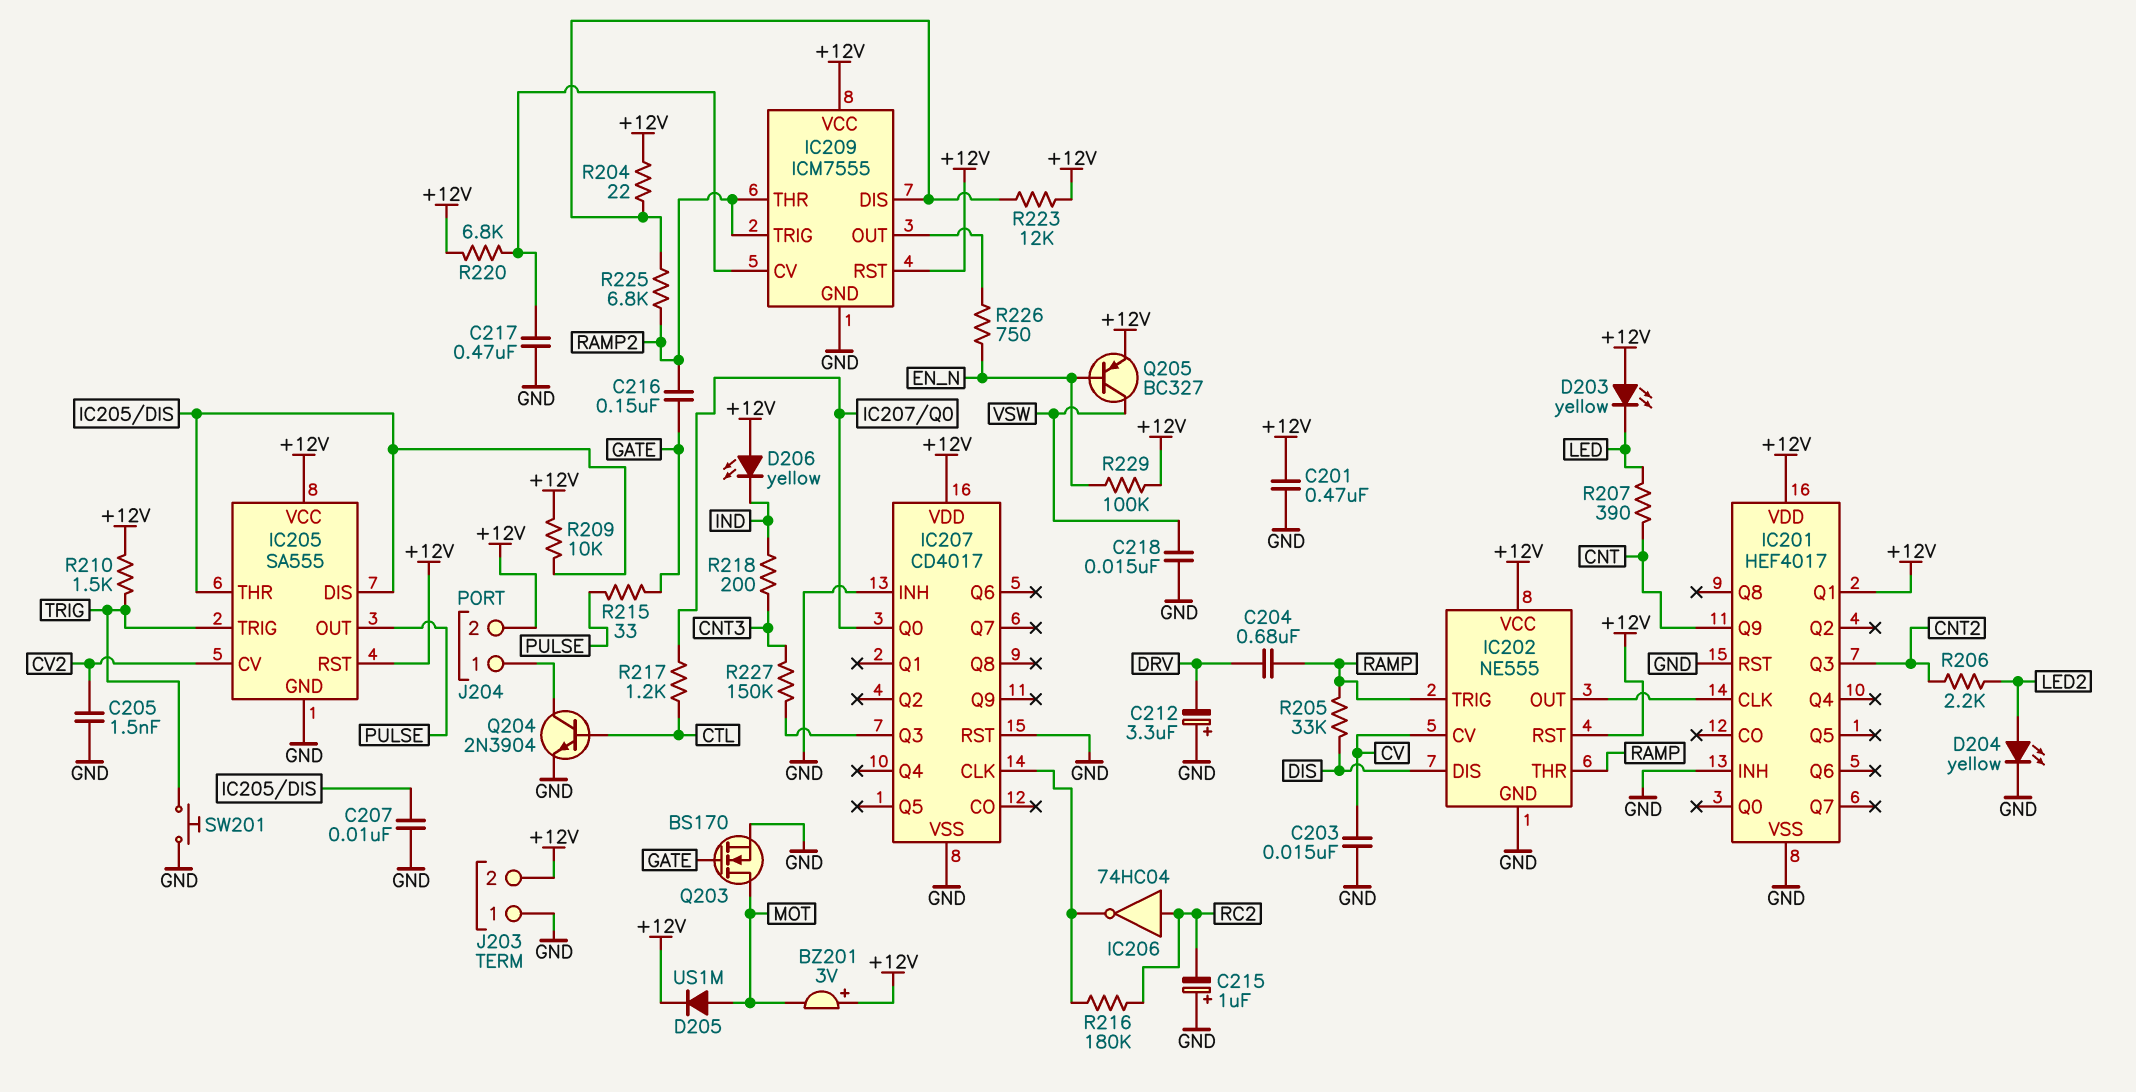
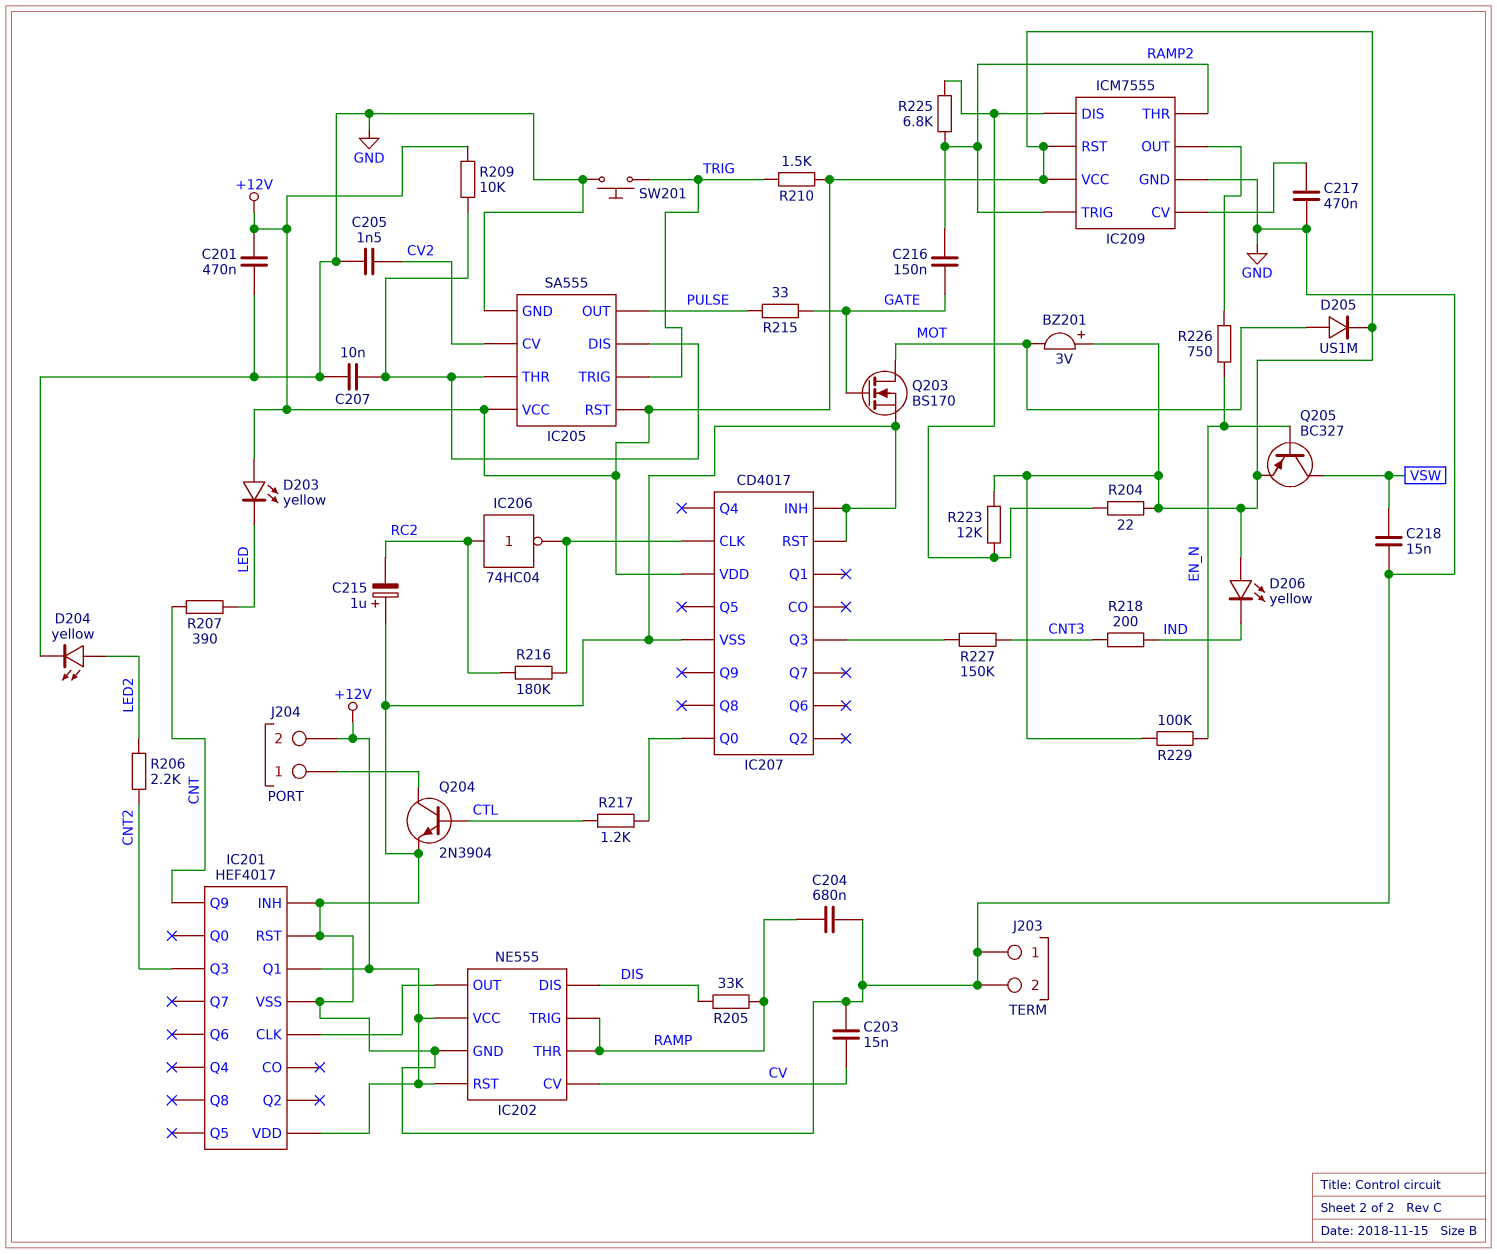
C204: 680nF (DRV, RAMP) -> 680nF (GND, RAMP)
C212: 3.3uF (plus GND, minus DRV) -> none
J203 pin 2: +12V -> GND
R220: 6.8k (+12V, IC209/CV) -> none

